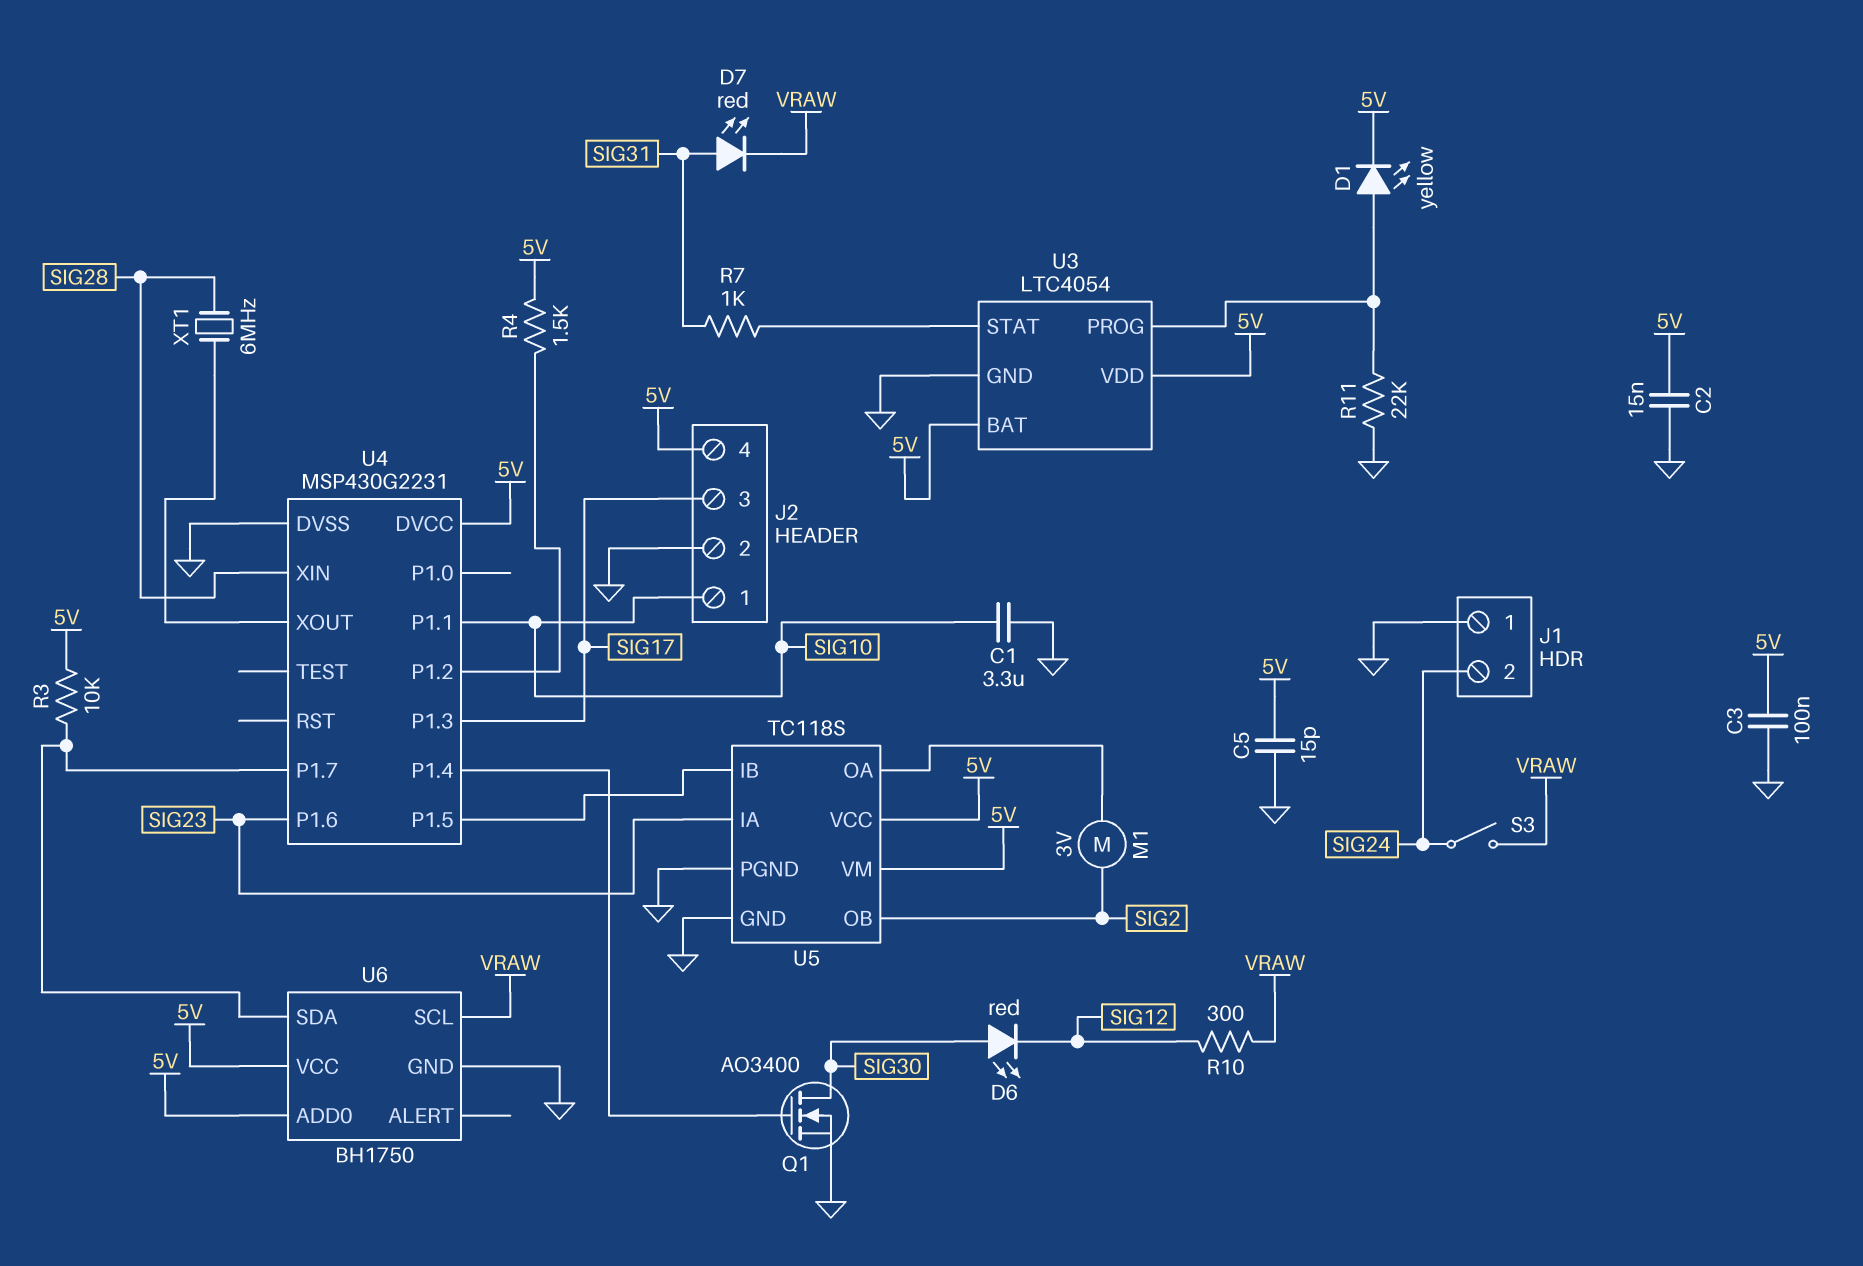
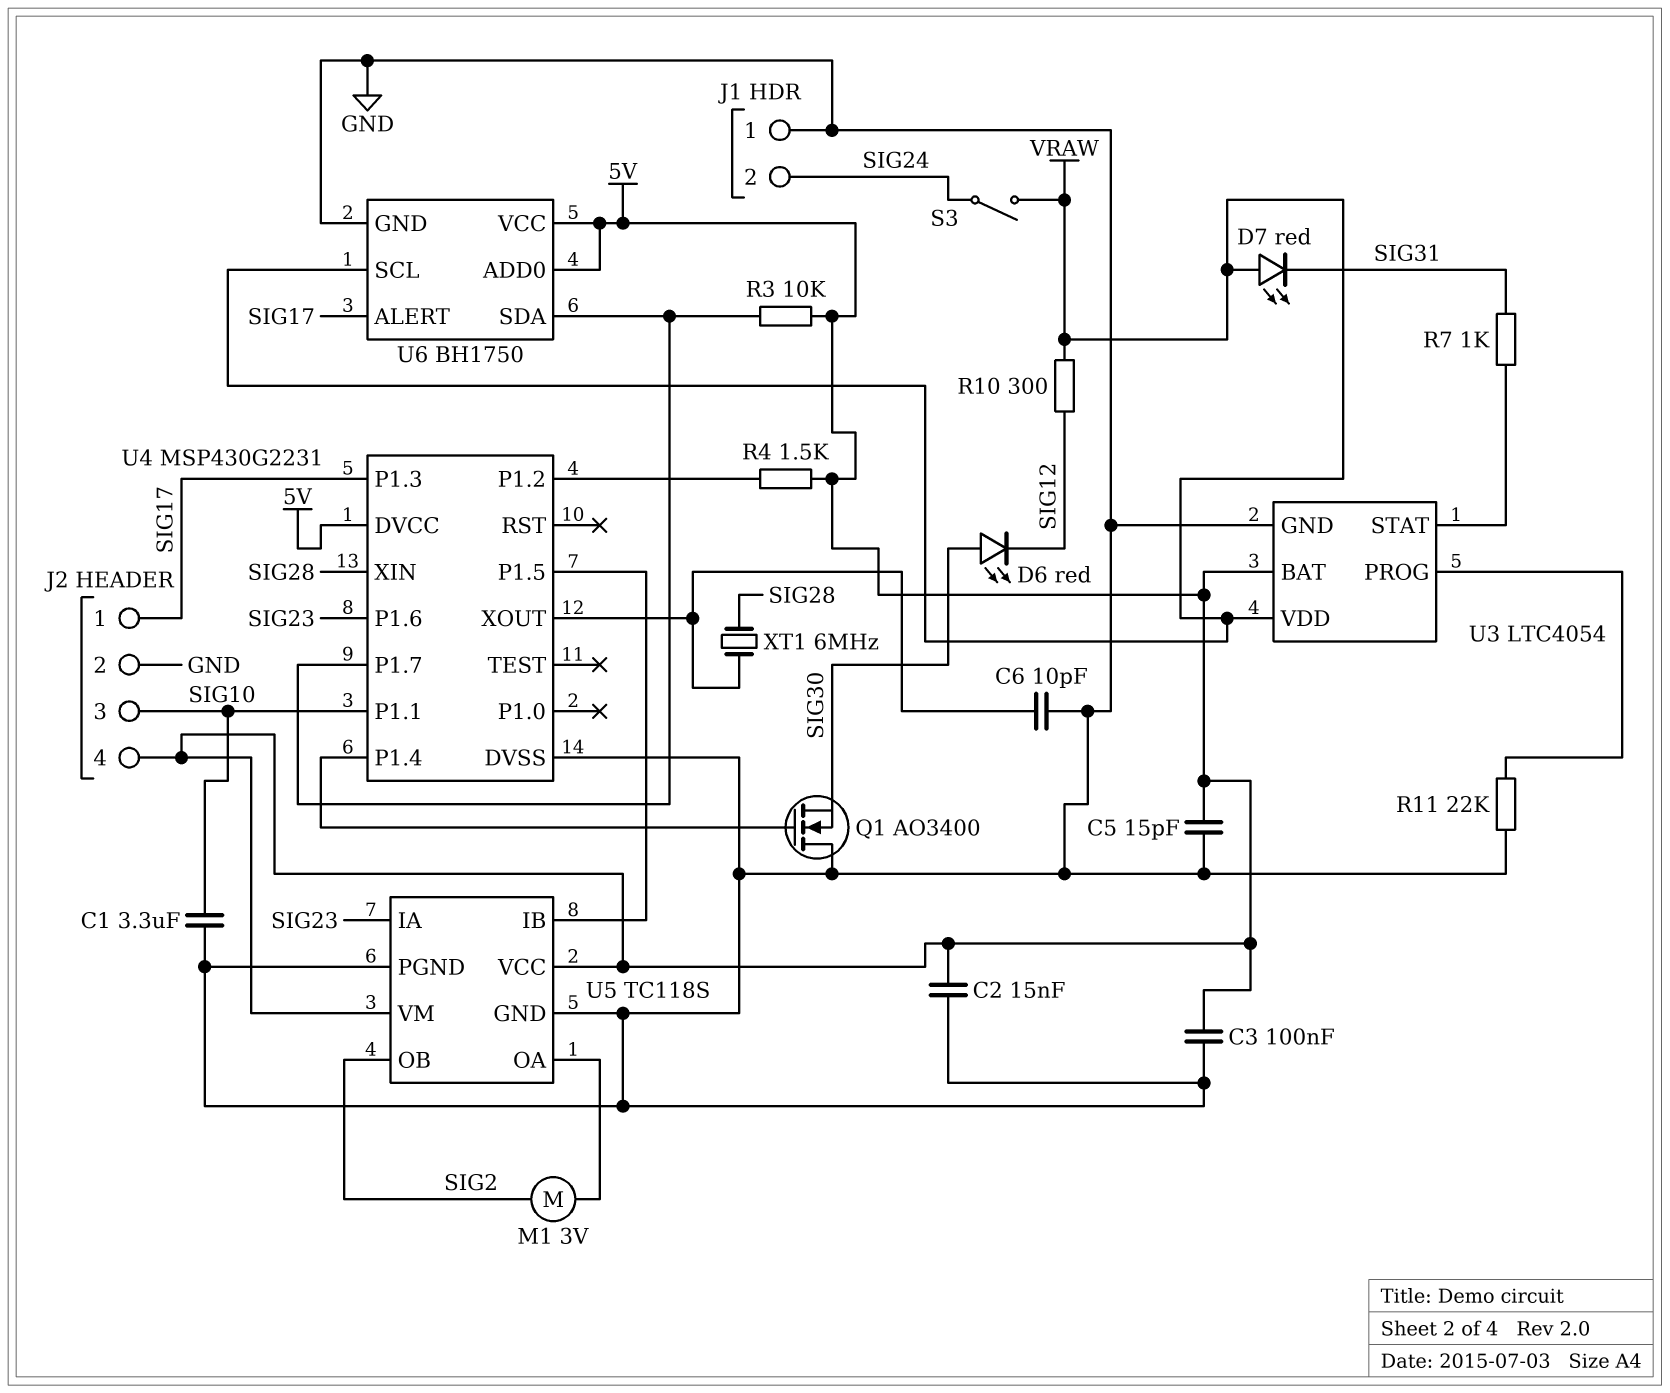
C6: none -> 10pF (GND, U4/XOUT)
D1: LED yellow (A U3/PROG, K 5V) -> none
D7: LED red (A SIG31, K VRAW) -> LED red (A VRAW, K SIG31)
J2 pin 1: SIG10 -> SIG17
J2 pin 3: SIG17 -> SIG10
Q1: NMOS AO3400 (G U4/P1.4, D SIG30, S GND) -> NMOS AO3400 (G U4/P1.4, D GND, S SIG30)
U3 pin VDD: 5V -> VRAW
U6 pin ALERT: none -> SIG17

